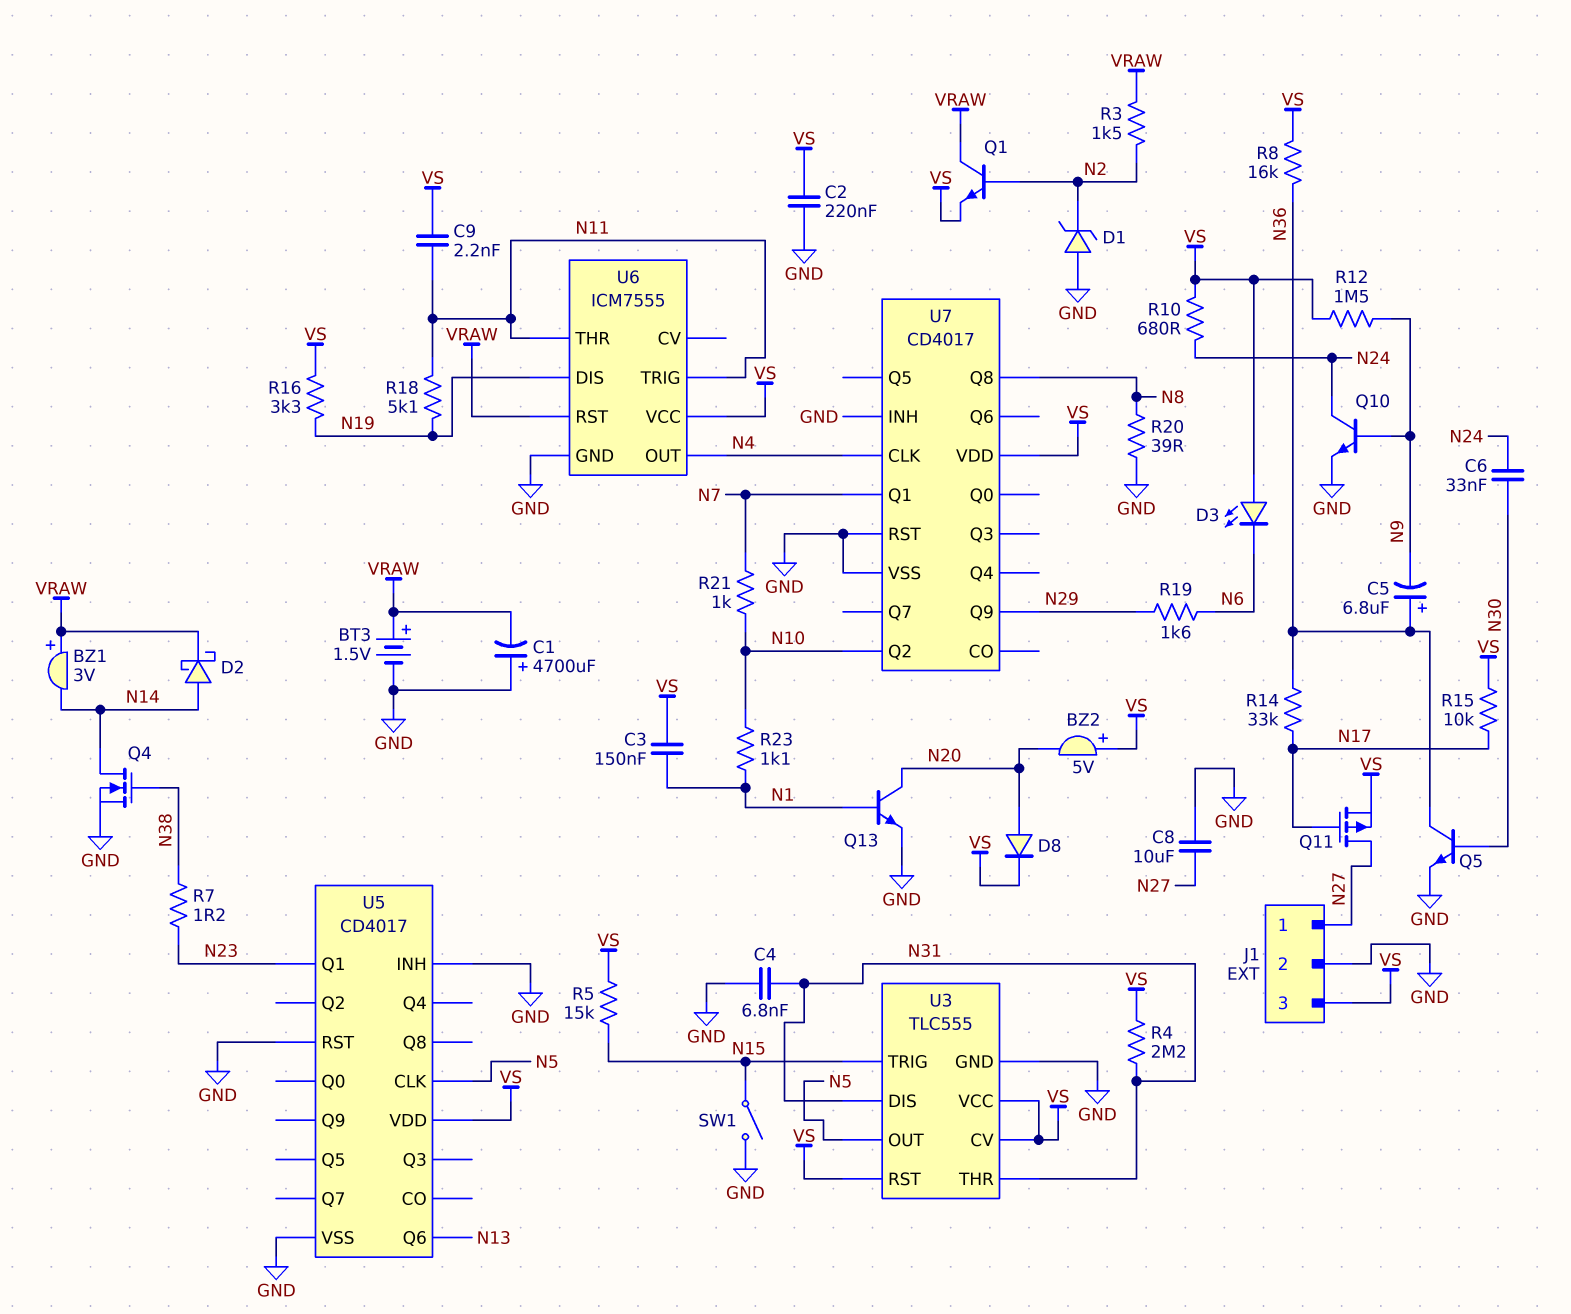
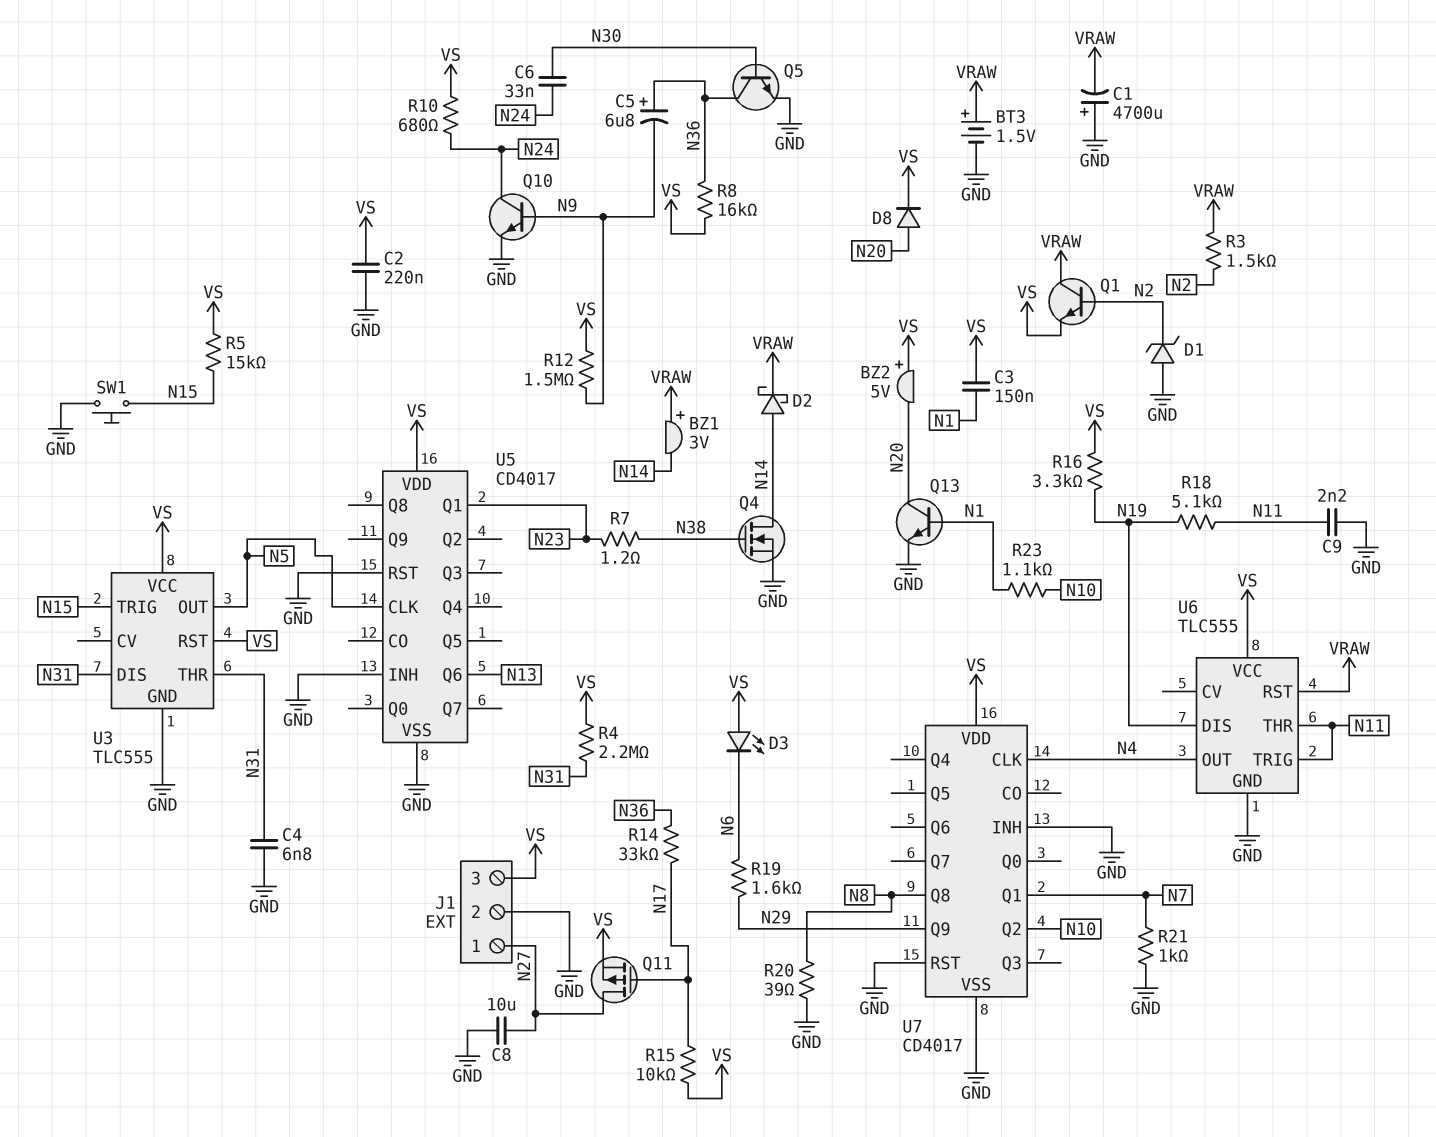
C9: 2.2nF (N11, VS) -> 2.2nF (GND, N11)
R21: 1k (N7, N10) -> 1k (GND, N7)
SW1: switch (GND, N15) -> button (GND, N15)
U3 pin CV: VS -> none
U6: ICM7555 -> TLC555

